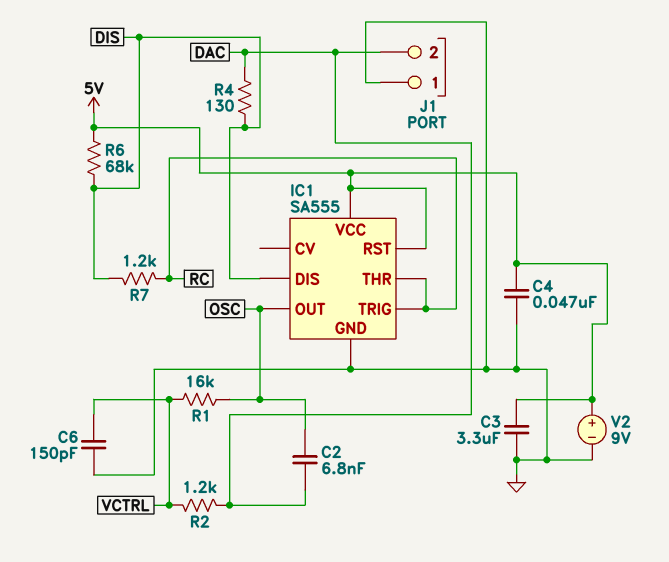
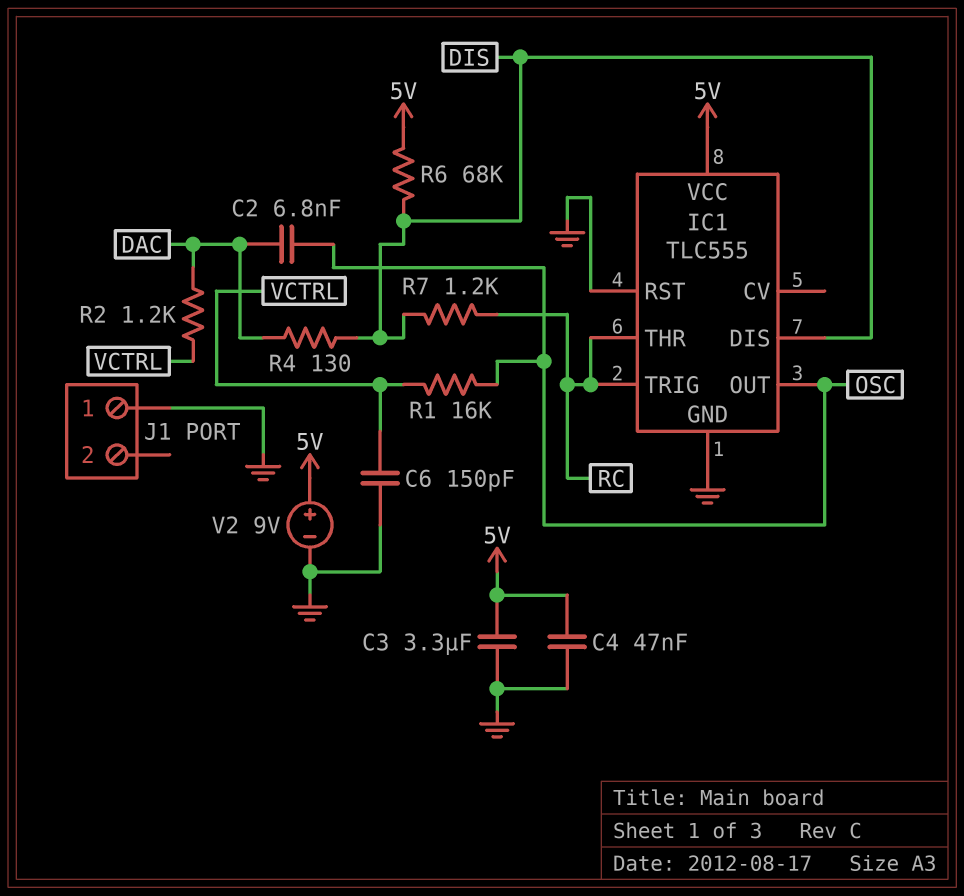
IC1: SA555 -> TLC555
IC1 pin RST: 5V -> GND
J1 pin 2: DAC -> none

